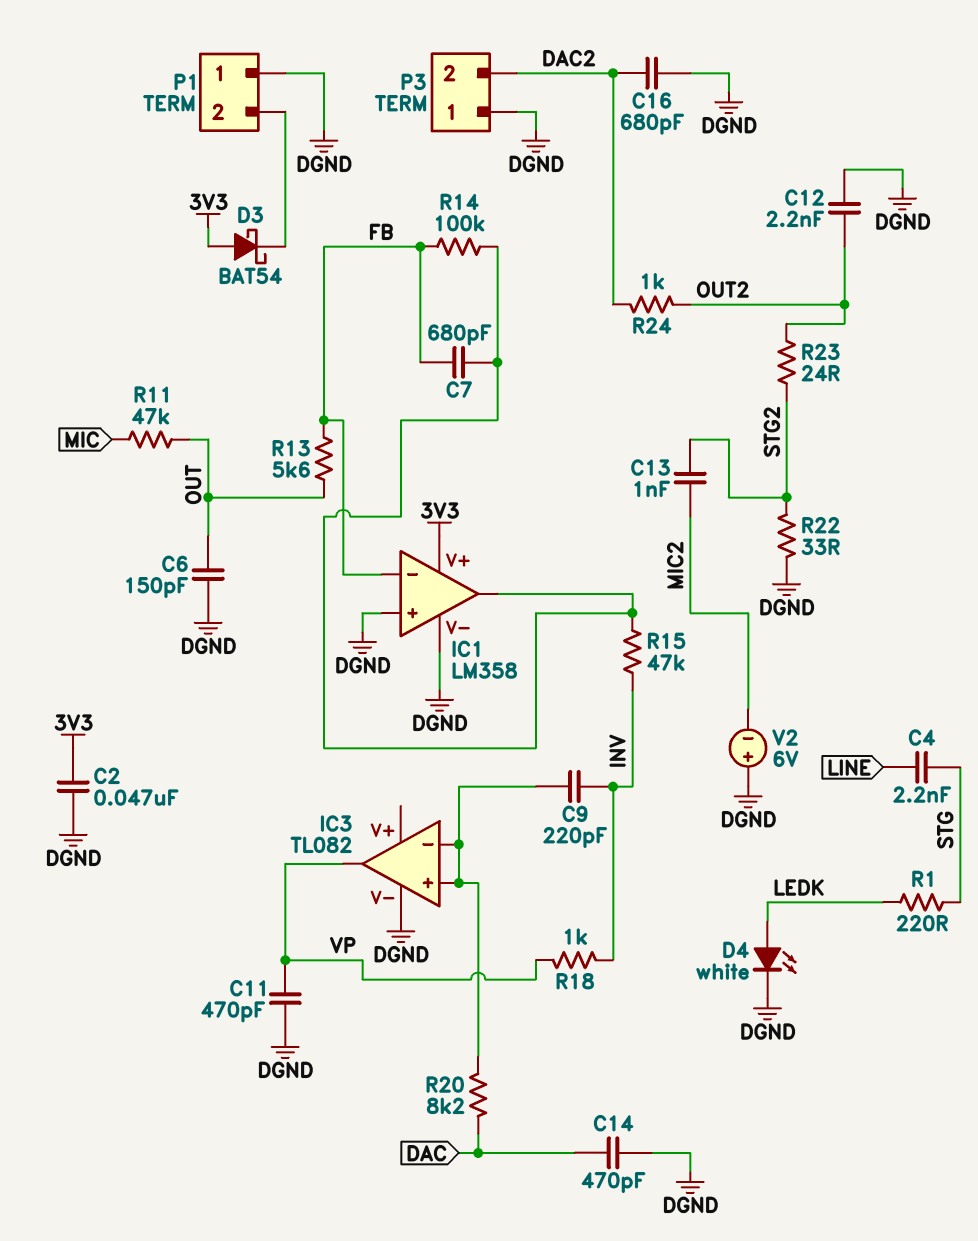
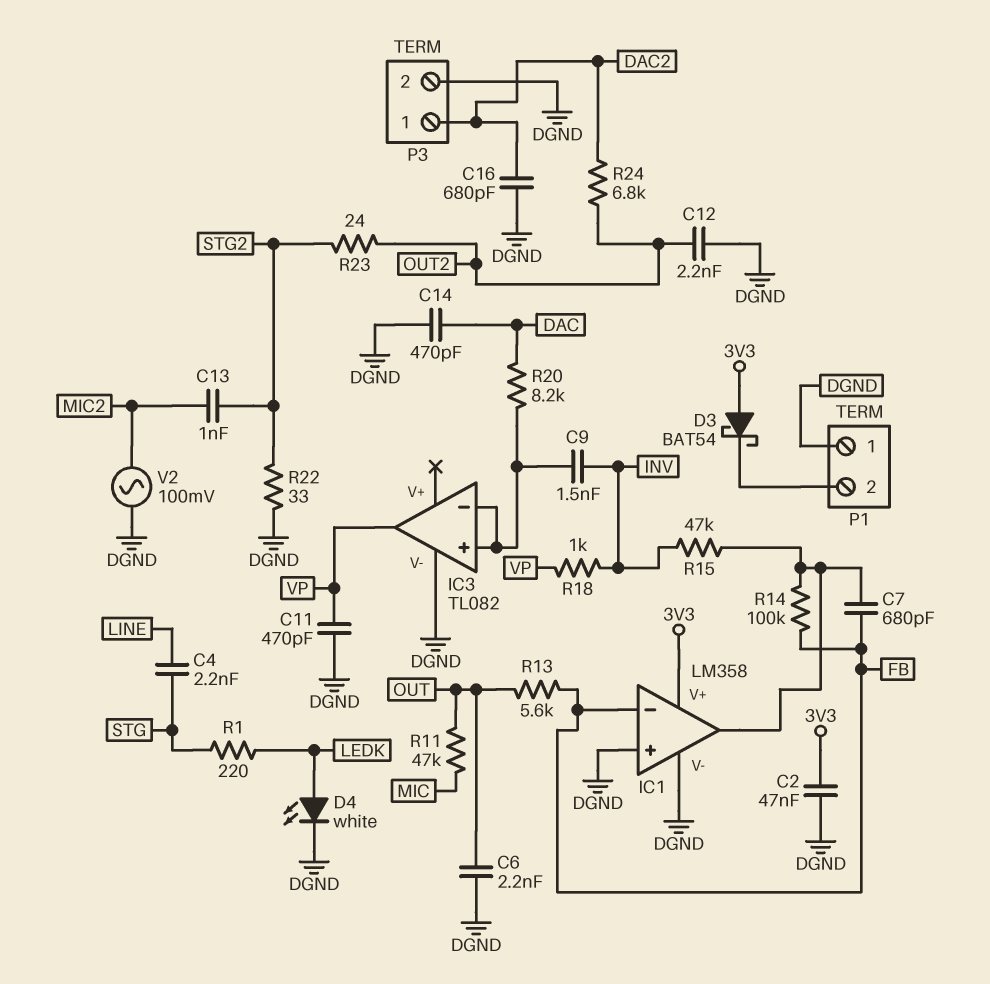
C6: 150pF (DGND, OUT) -> 2.2nF (DGND, OUT)
C9: 220pF (IC3/in+, INV) -> 1.5nF (IC3/in+, INV)
P3 pin 1: DGND -> DAC2
P3 pin 2: DAC2 -> DGND
R24: 1k (DAC2, OUT2) -> 6.8k (DAC2, OUT2)
V2: 6V (plus DGND, minus MIC2) -> AC 100mV (DGND, MIC2)

